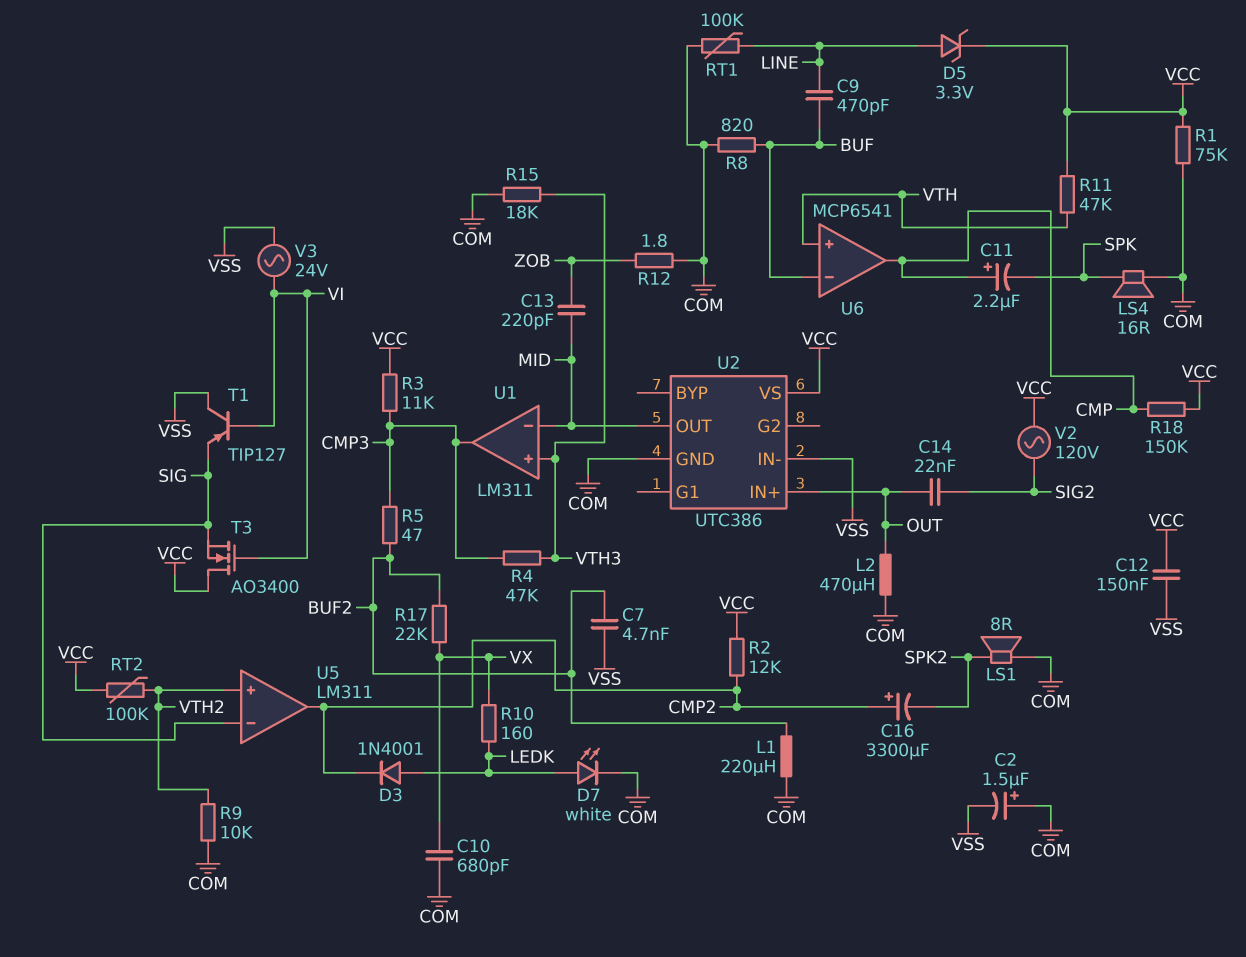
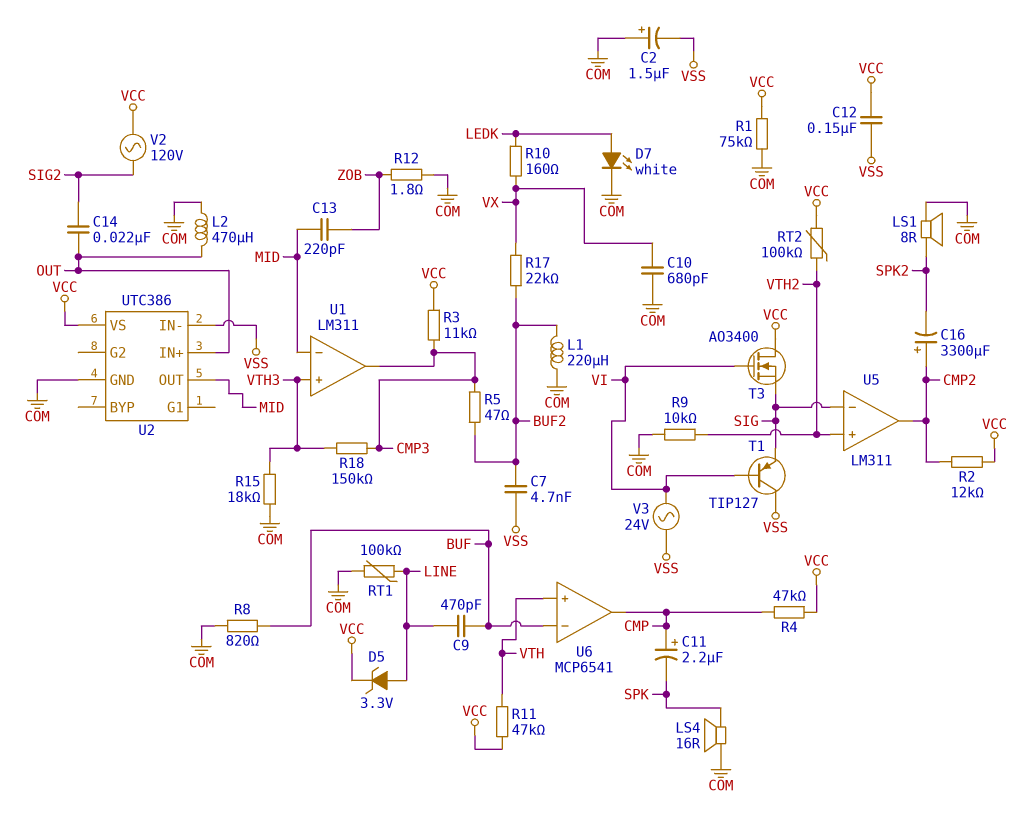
D3: diode 1N4001 (A LEDK, K CMP2) -> none
R4: 47k (CMP3, VTH3) -> 47k (CMP, VCC)
R18: 150k (CMP, VCC) -> 150k (CMP3, VTH3)

